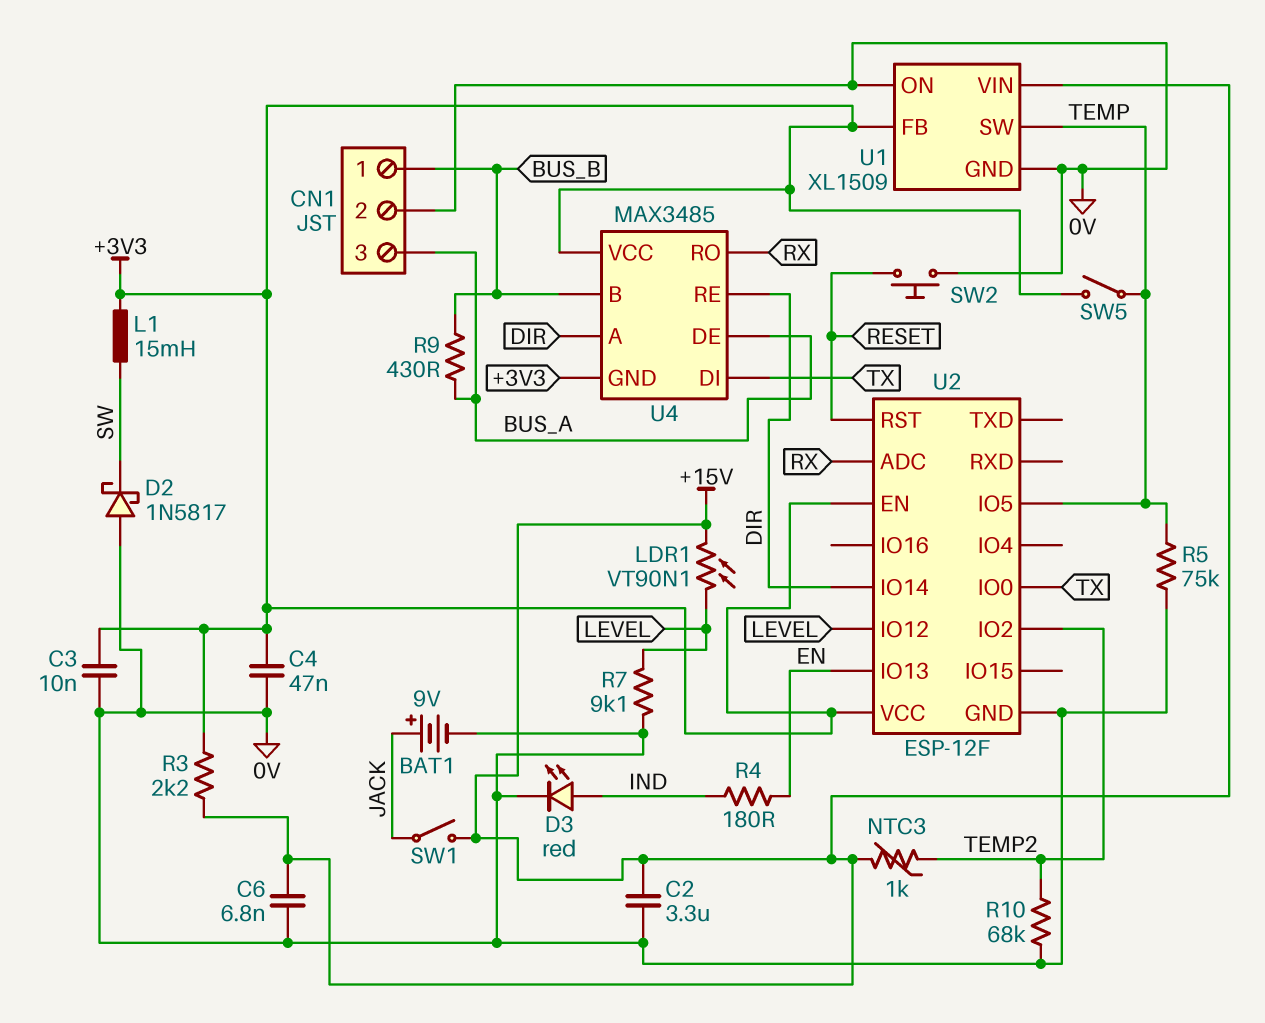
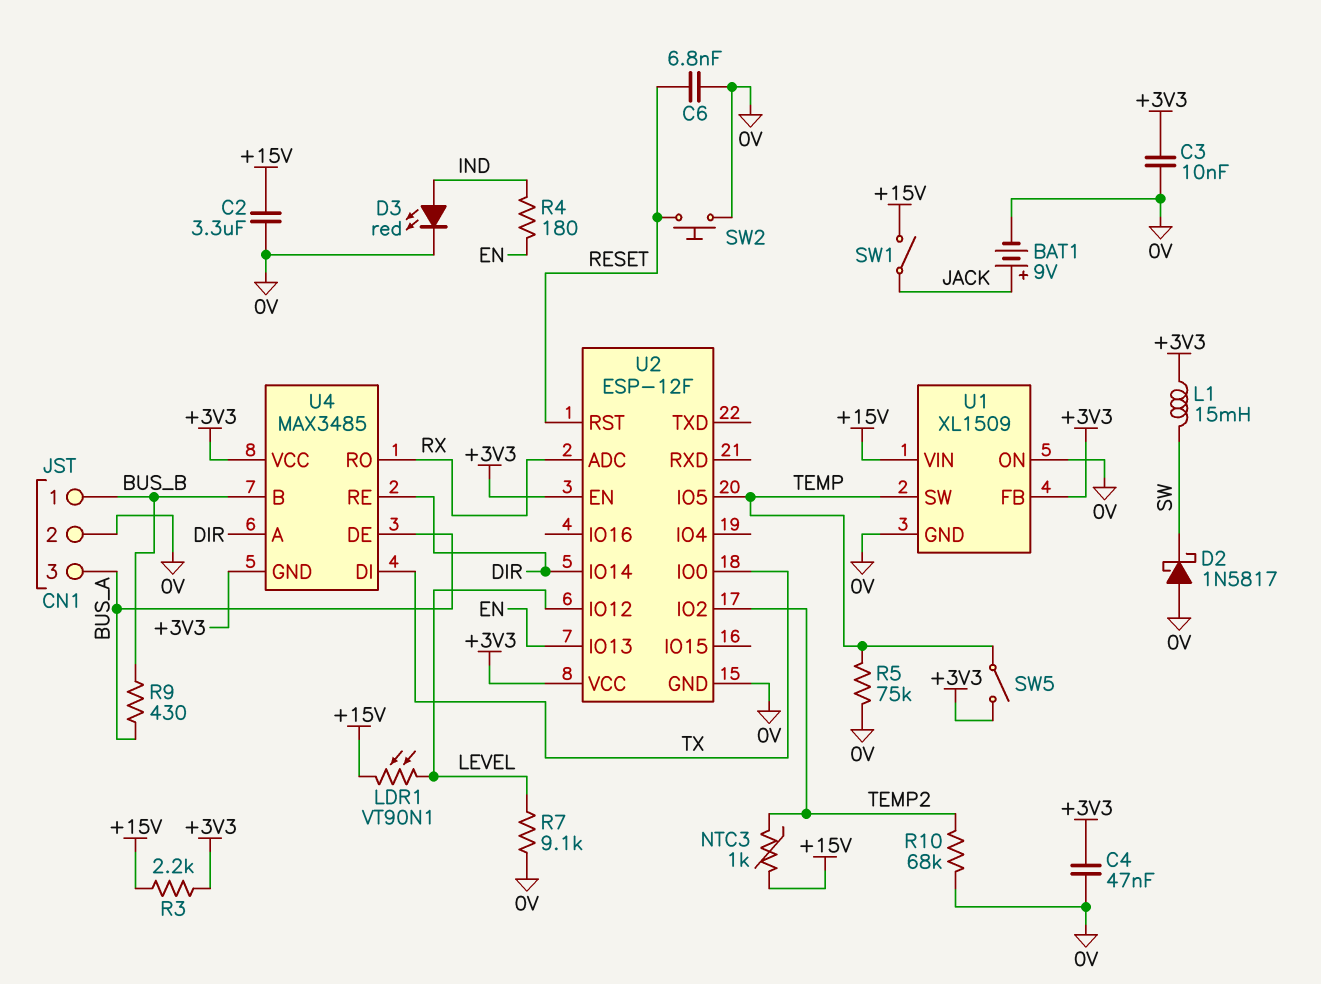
C6: 6.8nF (+15V, 0V) -> 6.8nF (0V, RESET)

